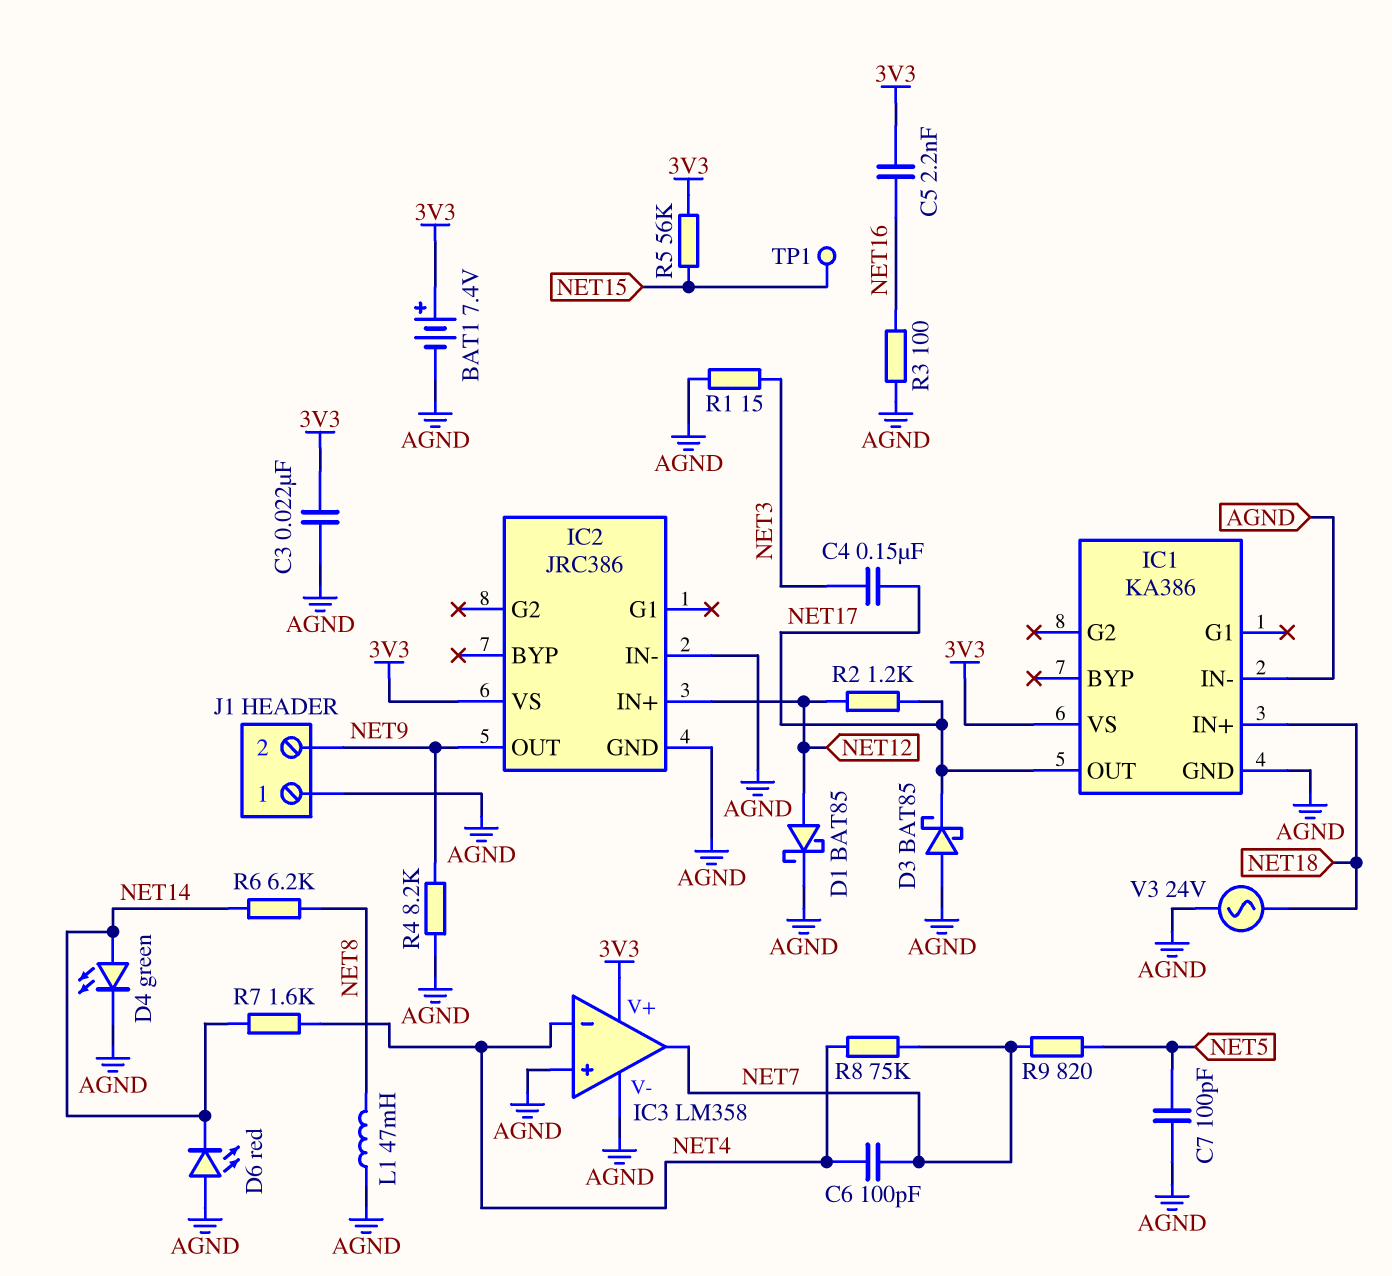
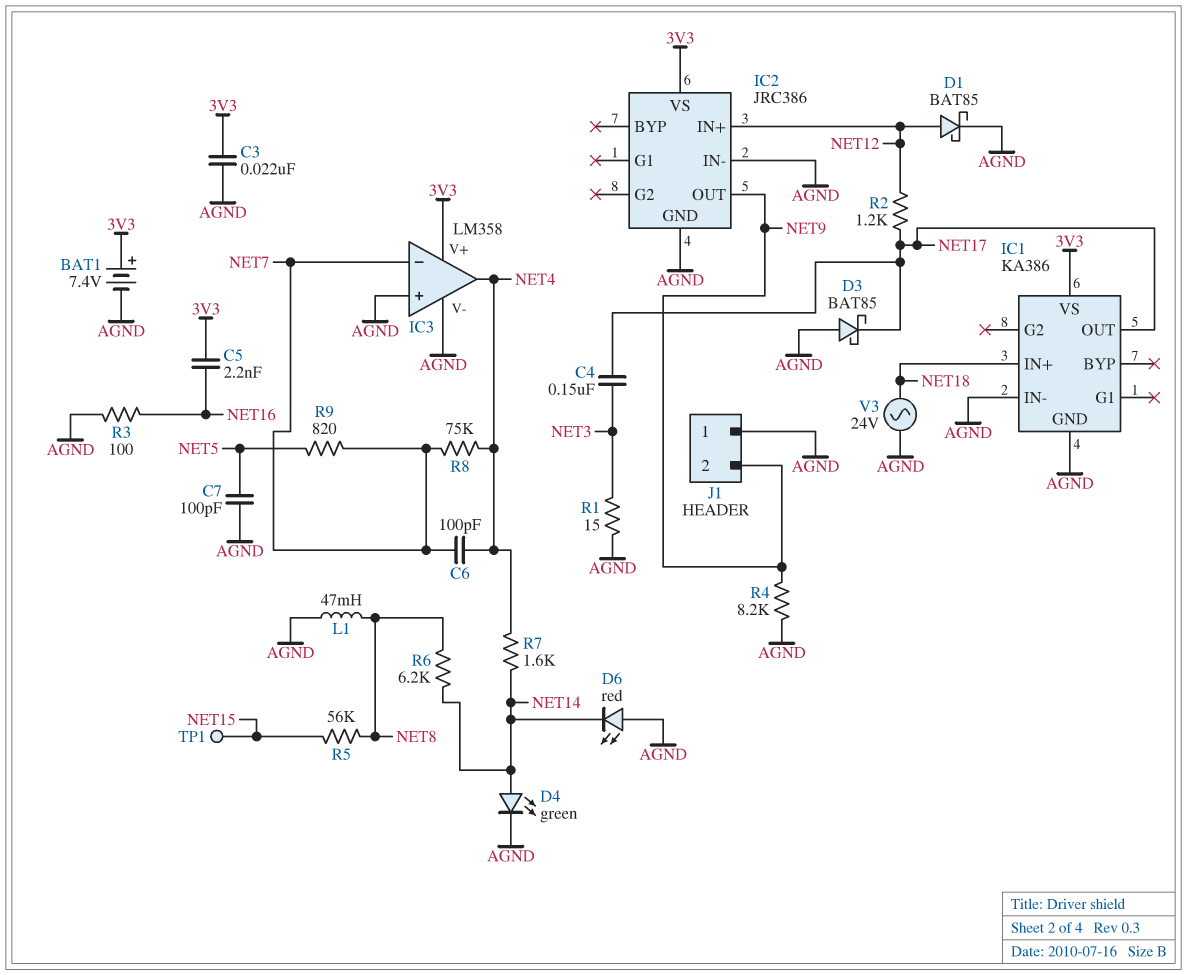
IC3 pin in-: NET4 -> NET7
IC3 pin out: NET7 -> NET4
R5: 56k (3V3, NET15) -> 56k (NET8, NET15)

